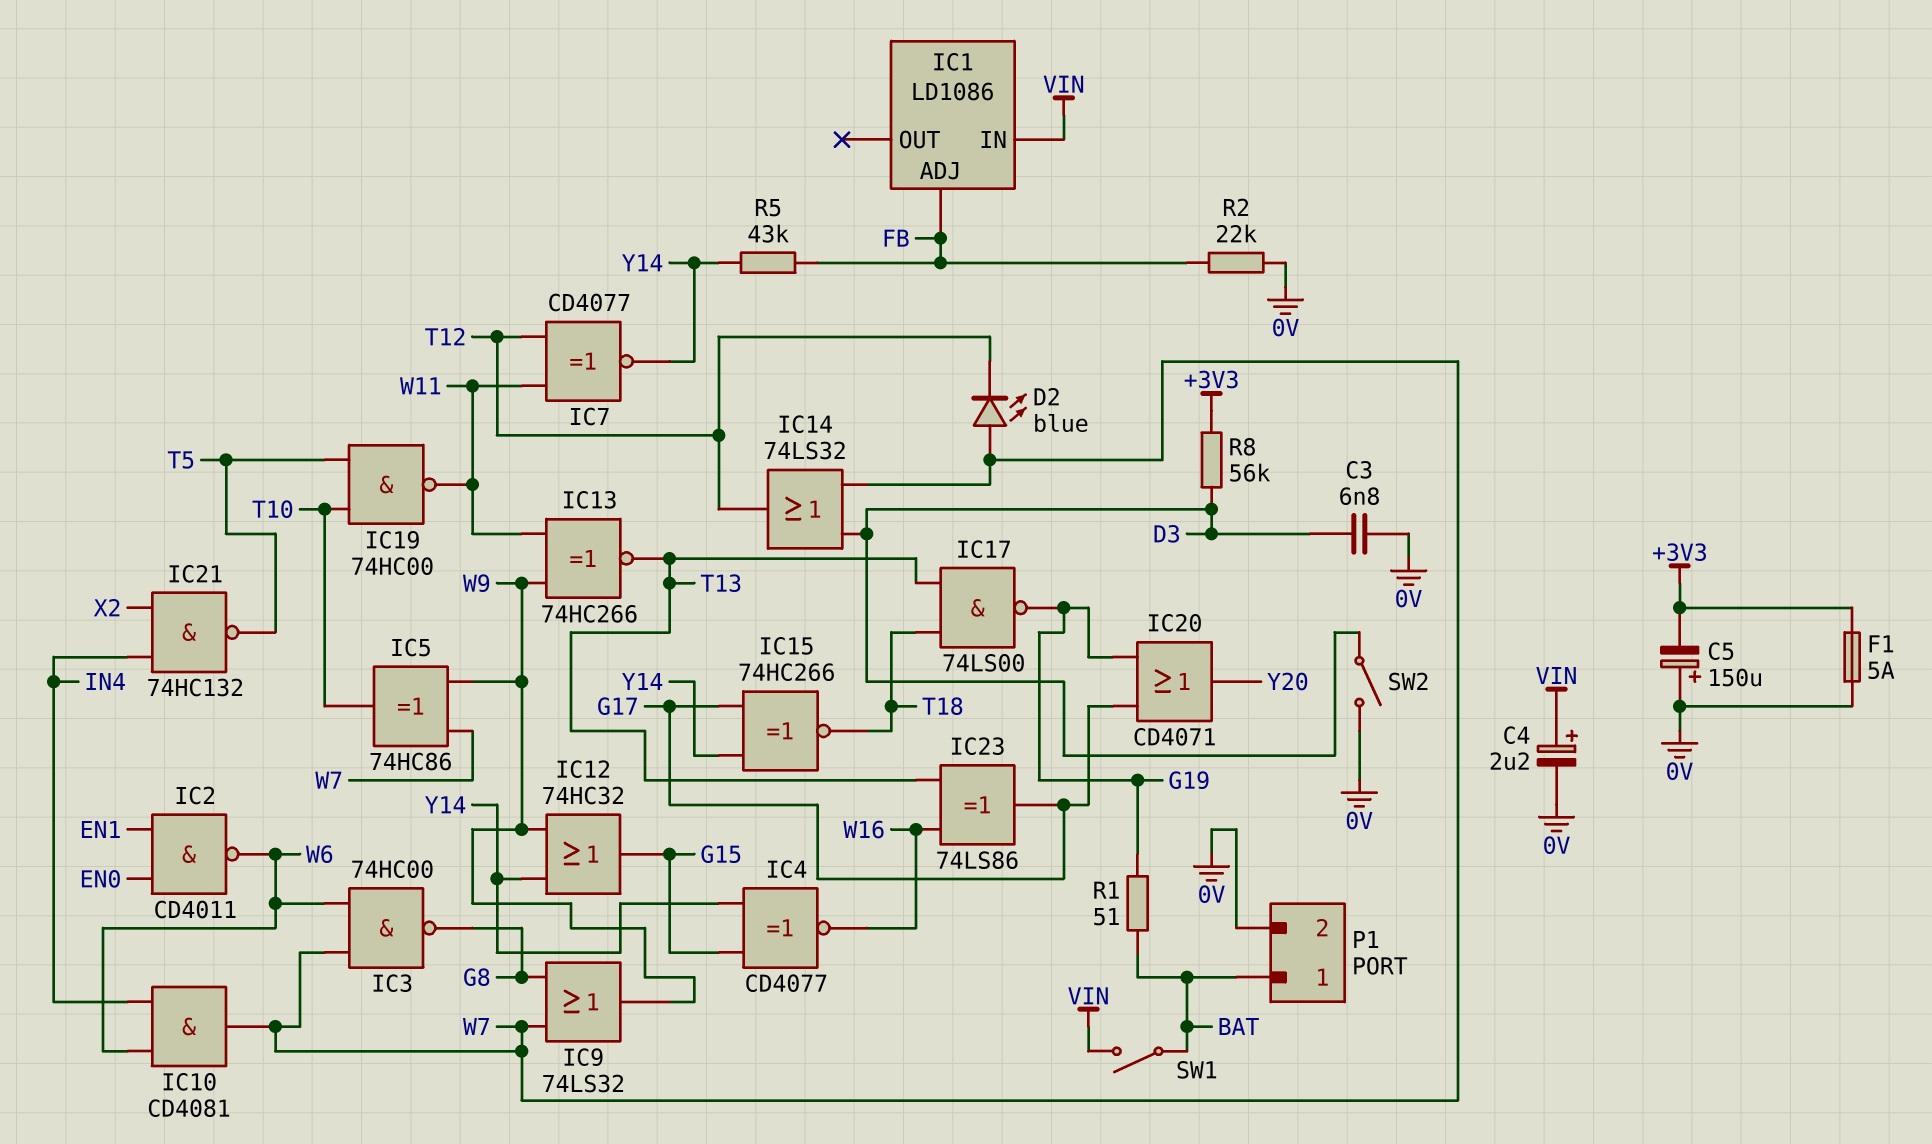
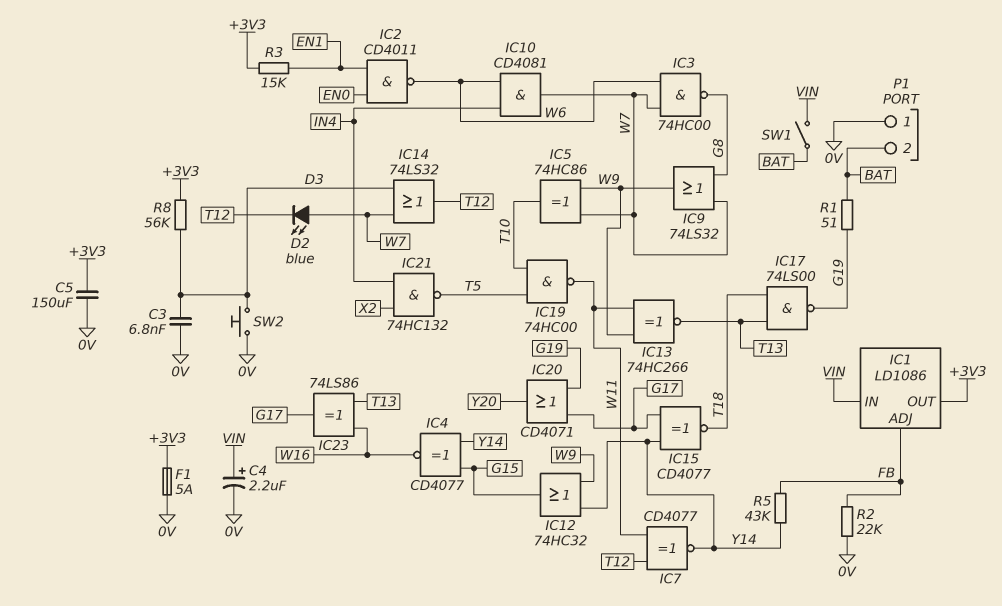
C5: 150uF (plus 0V, minus +3V3) -> 150uF (+3V3, 0V)
IC1 pin OUT: none -> +3V3
IC15: XNOR 74HC266 (in G17, in Y14, out T18) -> XNOR CD4077 (in G17, in Y14, out T18)
P1 pin 1: BAT -> 0V
P1 pin 2: 0V -> BAT
R3: none -> 15k (+3V3, EN1)
SW2: switch (0V, D3) -> button (0V, D3)

